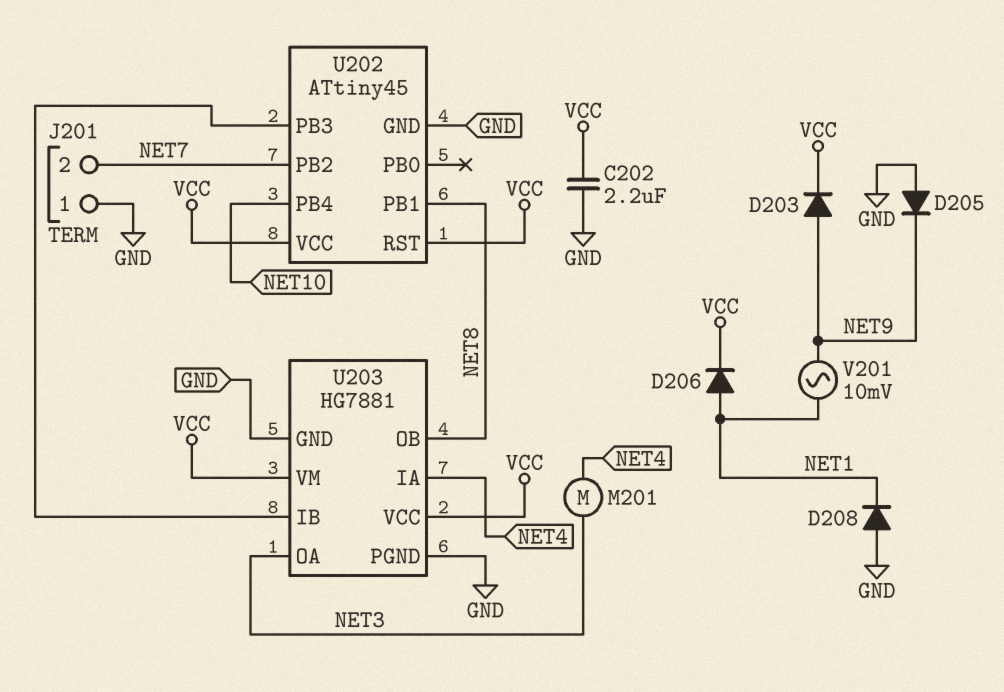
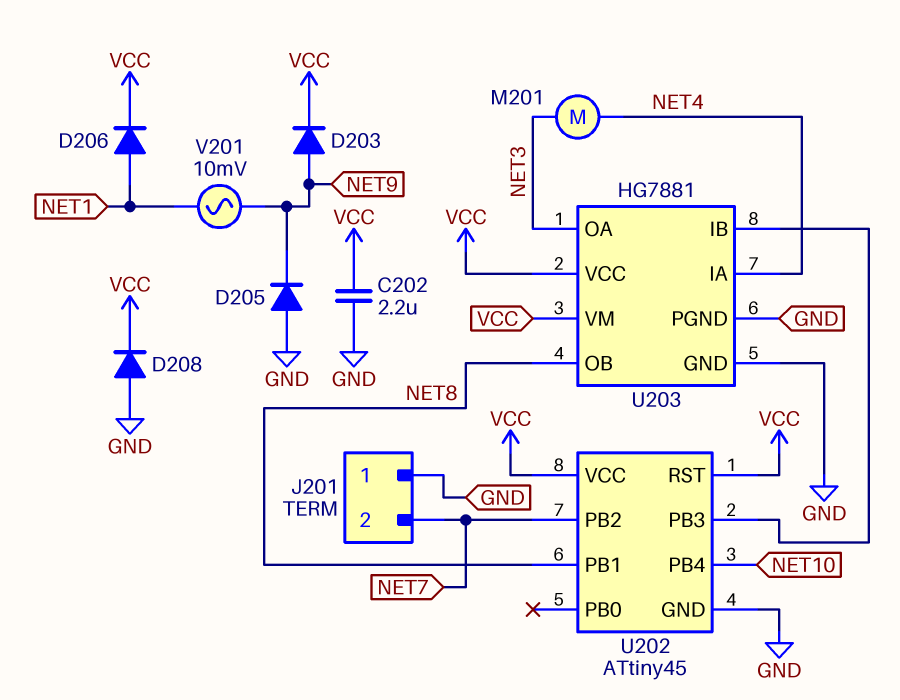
D208: diode (A GND, K NET1) -> diode (A GND, K VCC)

